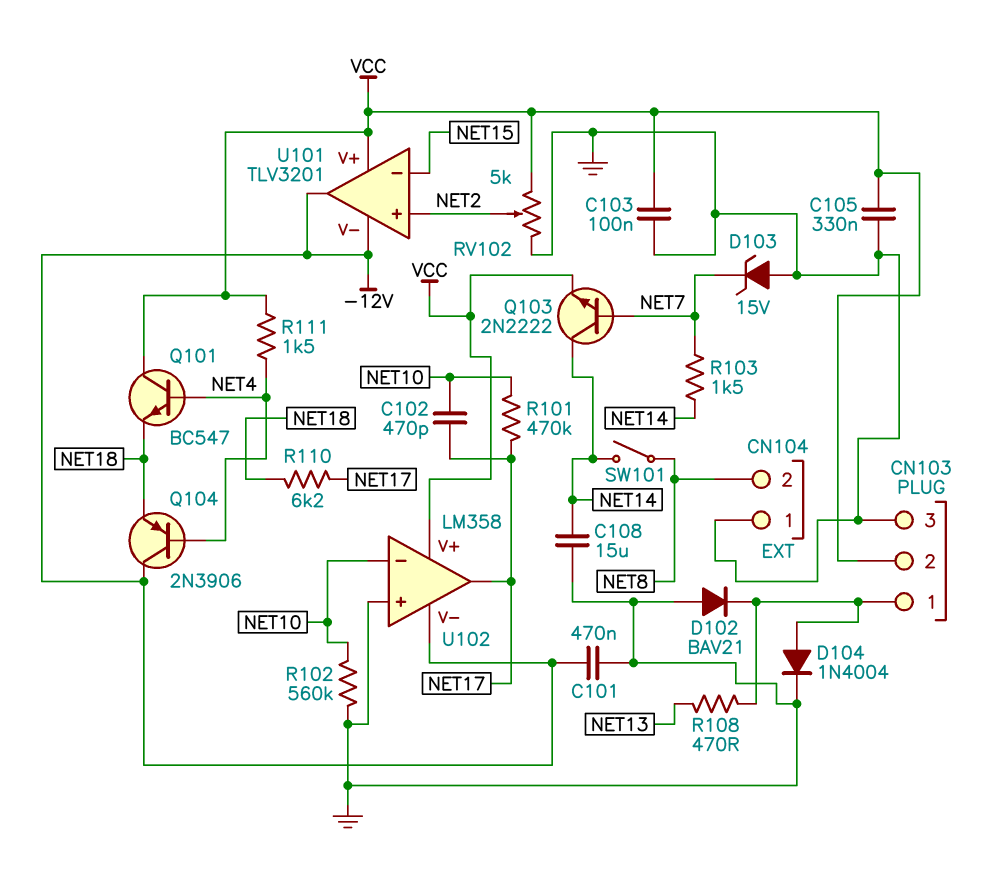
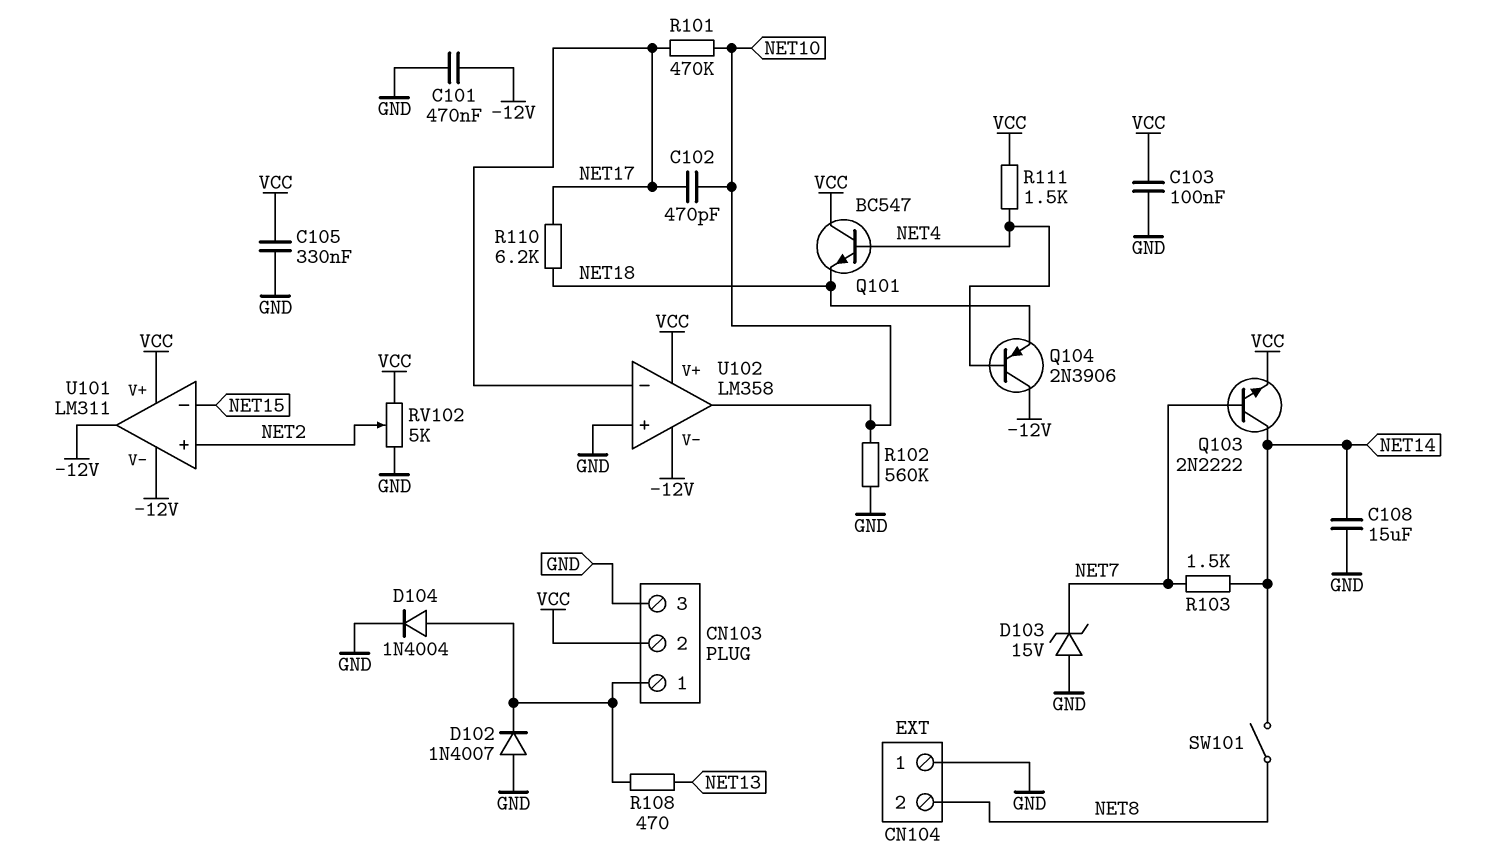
D102: diode BAV21 (A GND, K CN103/1) -> diode 1N4007 (A GND, K CN103/1)
U101: TLV3201 -> LM311
U102 pin in-: NET10 -> NET17
U102 pin out: NET17 -> NET10

